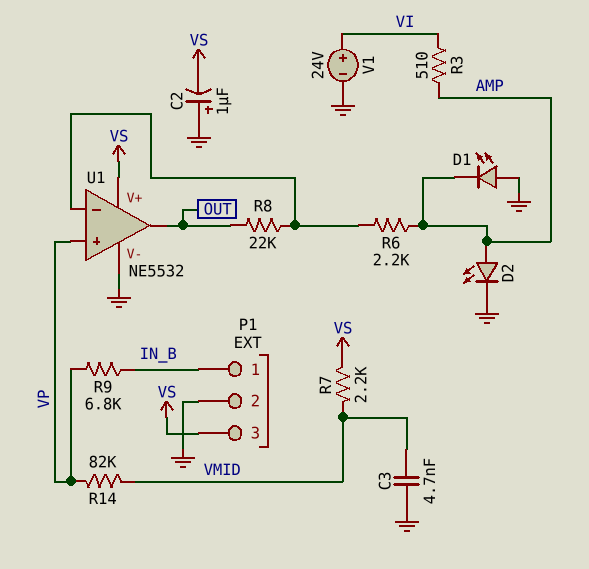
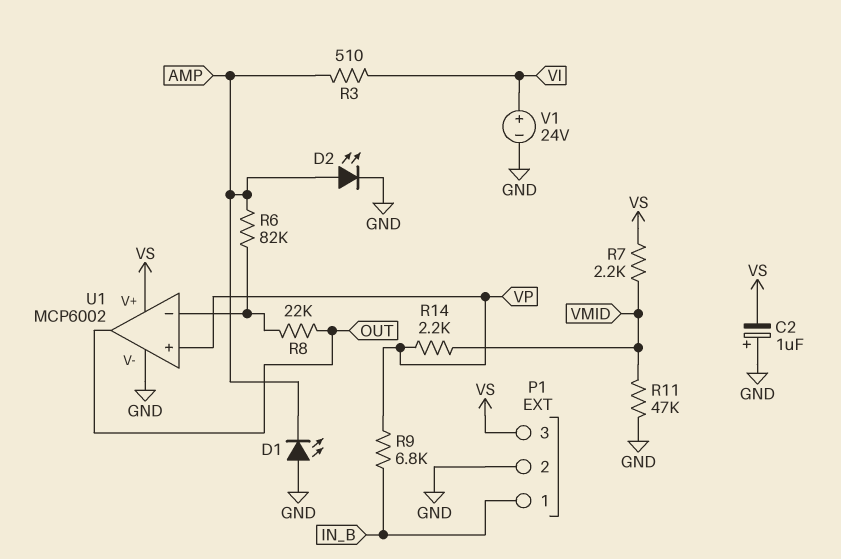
C3: 4.7nF (GND, VMID) -> none
R6: 2.2k (AMP, U1/in-) -> 82k (AMP, U1/in-)
R11: none -> 47k (GND, VMID)
R14: 82k (VMID, VP) -> 2.2k (VMID, VP)
U1: NE5532 -> MCP6002

